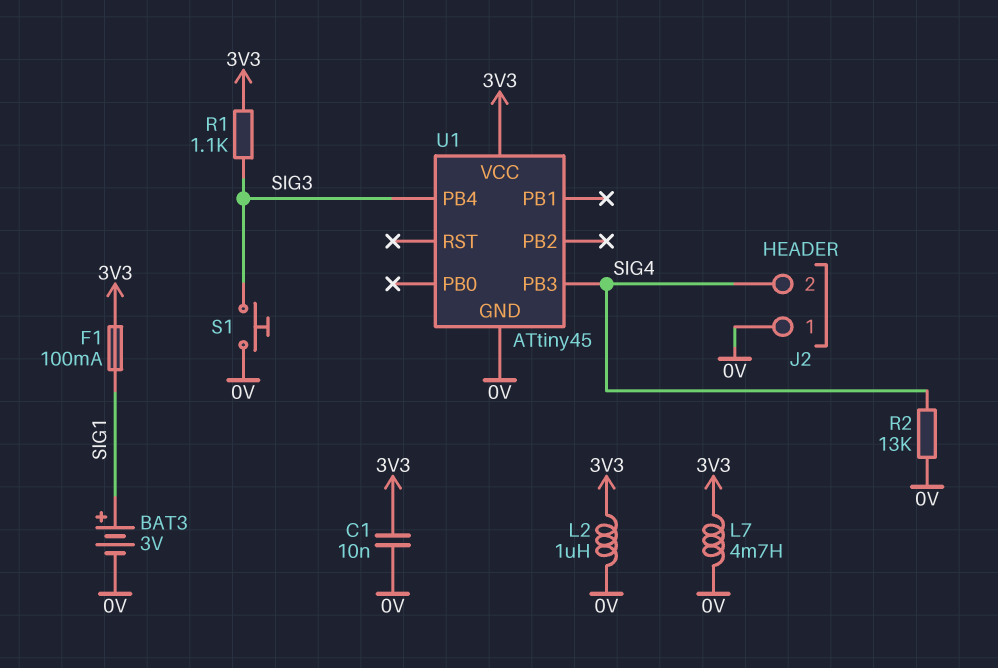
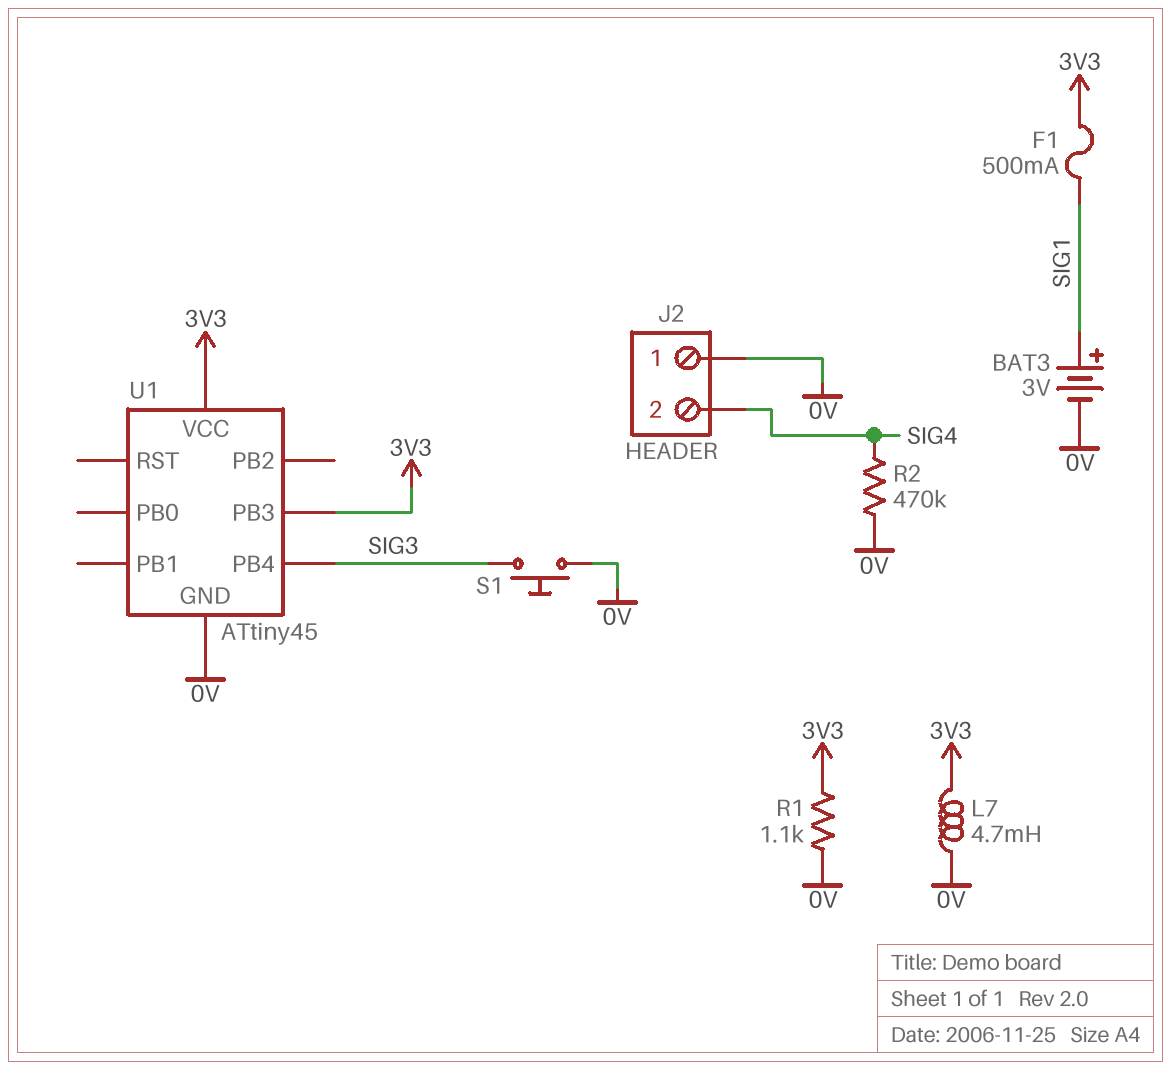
C1: 10nF (0V, 3V3) -> none
F1: 100mA (3V3, SIG1) -> 500mA (3V3, SIG1)
L2: 1uH (0V, 3V3) -> none
R1: 1.1k (3V3, SIG3) -> 1.1k (0V, 3V3)
R2: 13k (0V, SIG4) -> 470k (0V, SIG4)
U1 pin PB3: SIG4 -> 3V3

